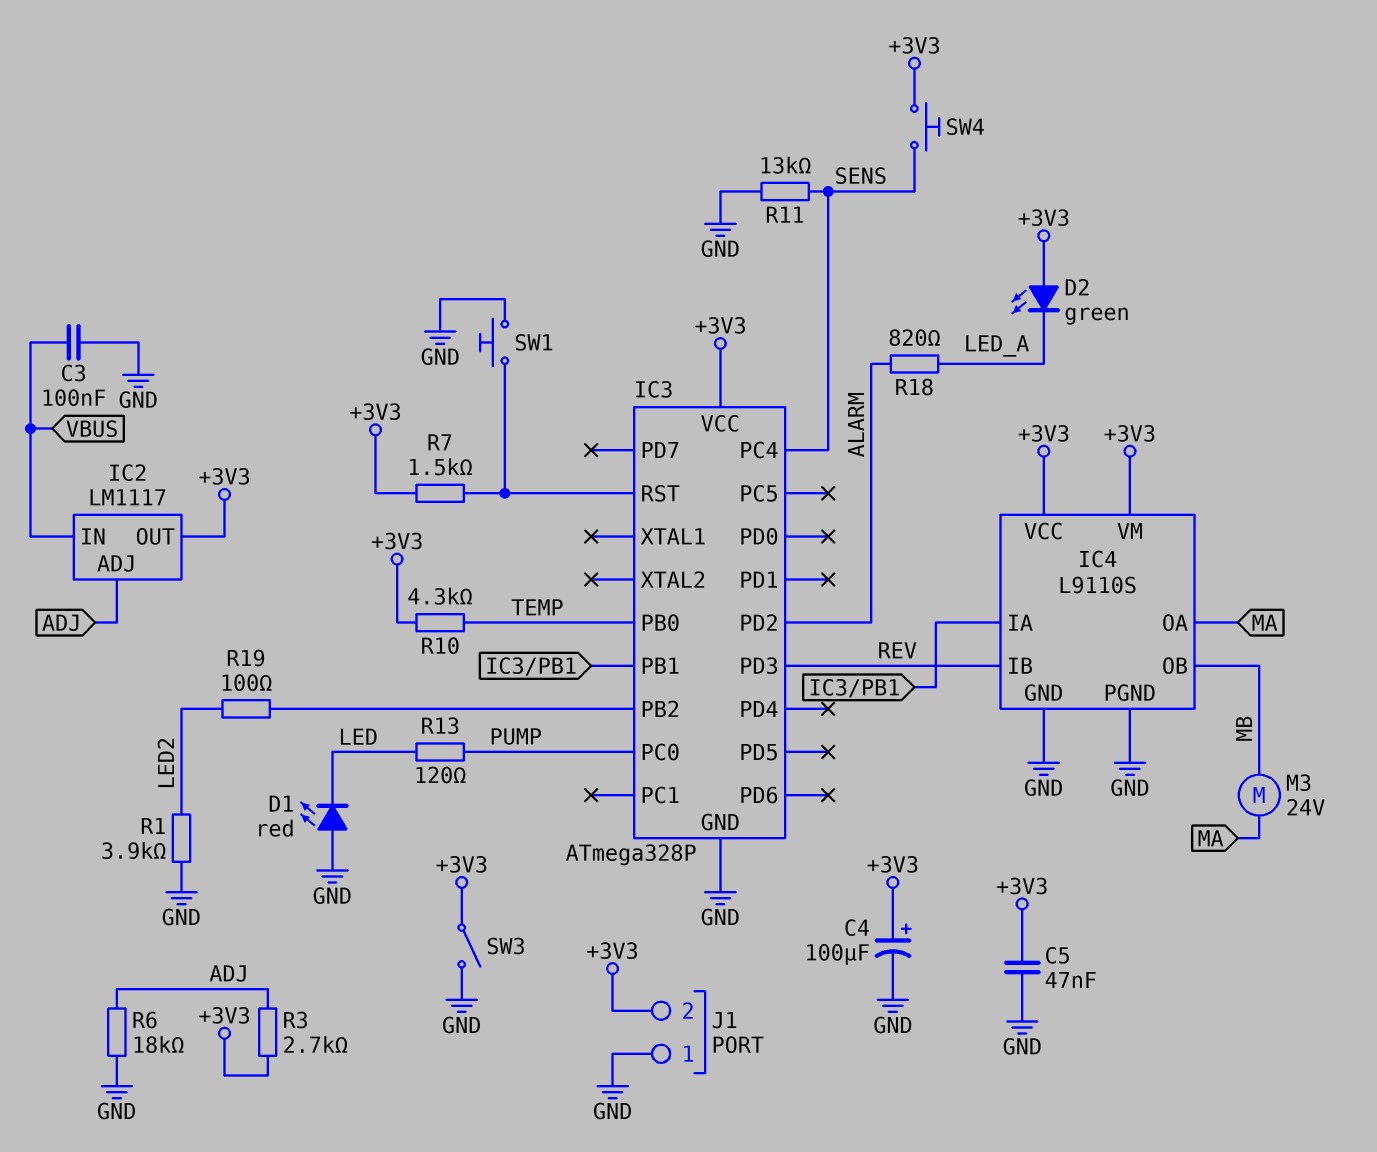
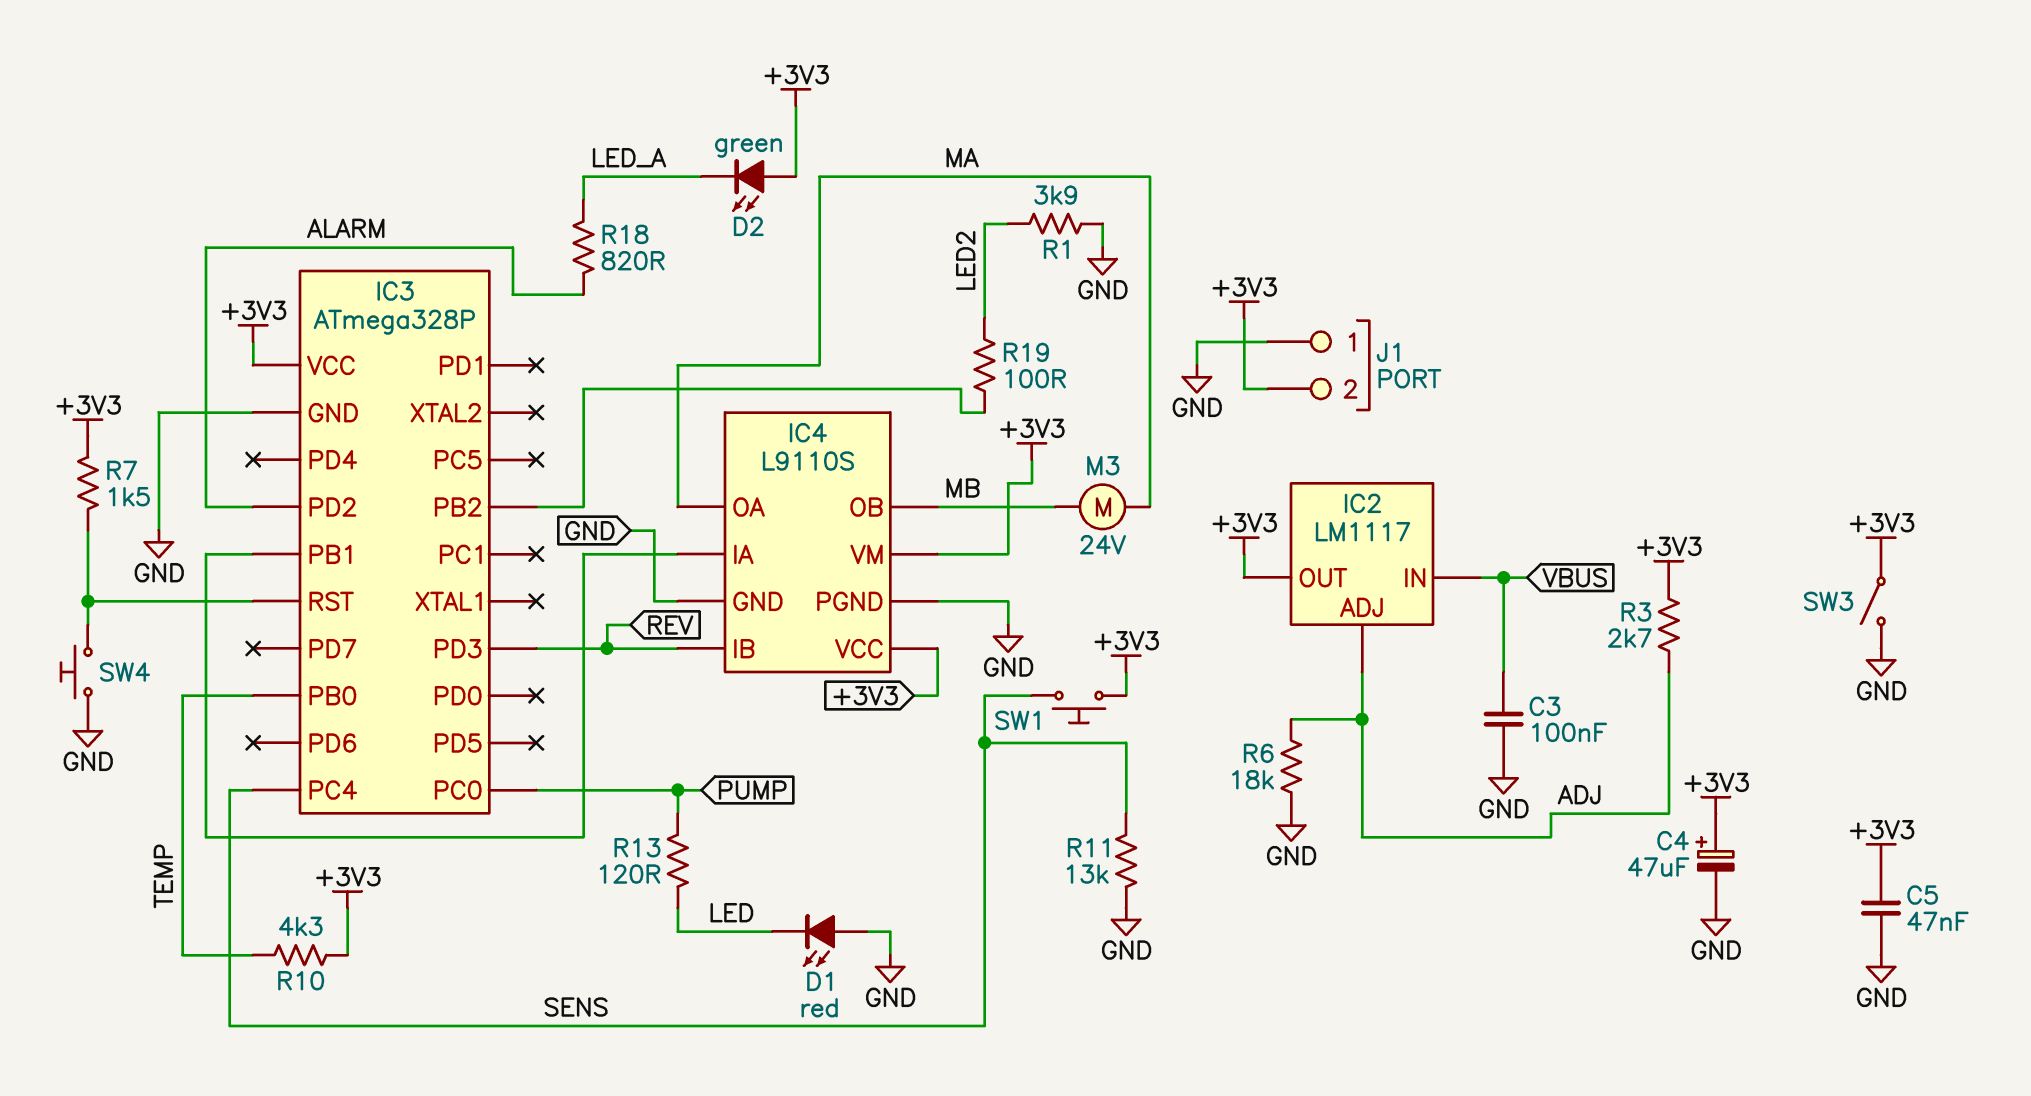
C4: 100uF (plus +3V3, minus GND) -> 47uF (plus +3V3, minus GND)
SW1: button (GND, IC3/RST) -> button (+3V3, SENS)
SW4: button (+3V3, SENS) -> button (GND, IC3/RST)

